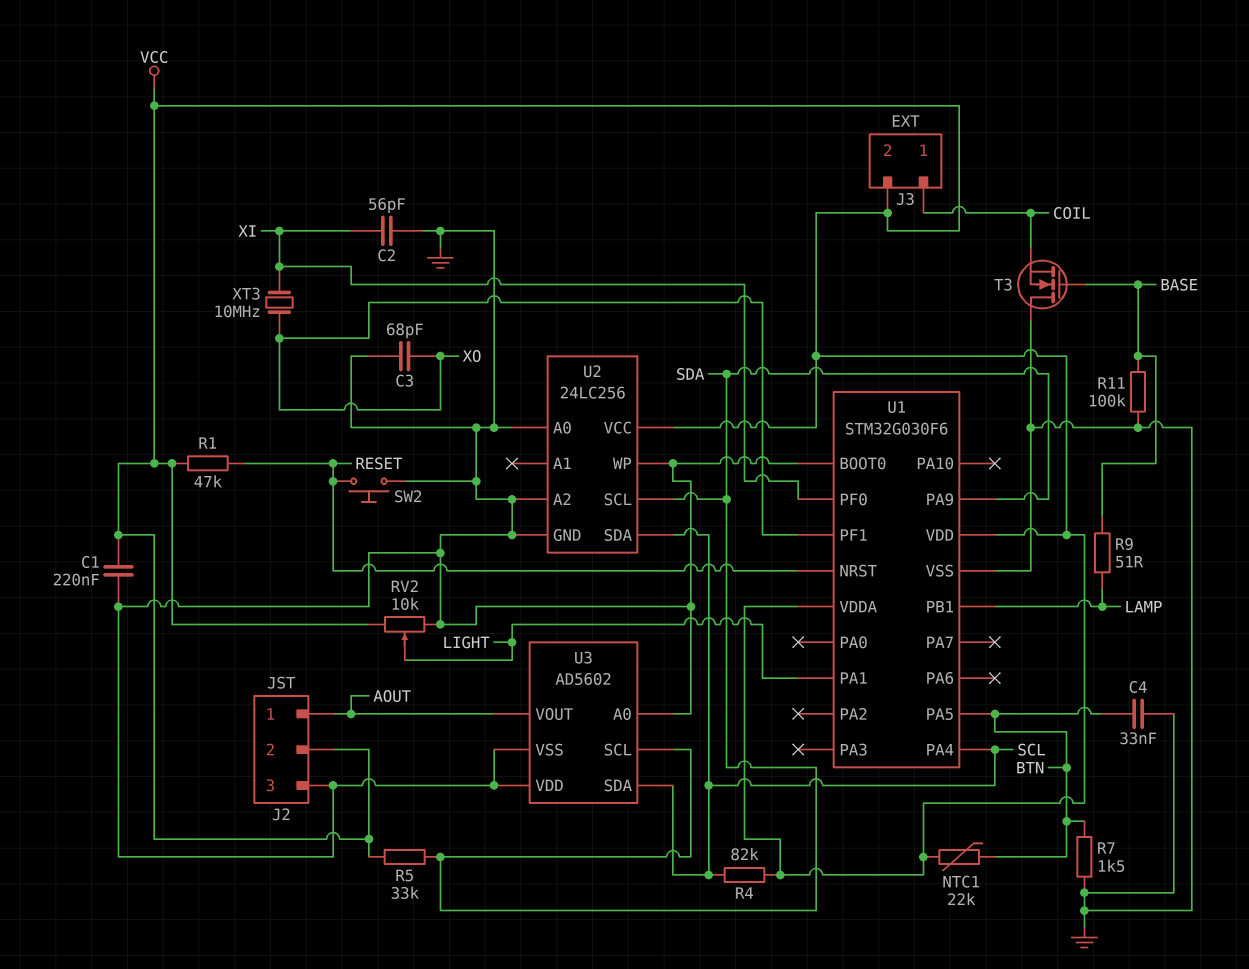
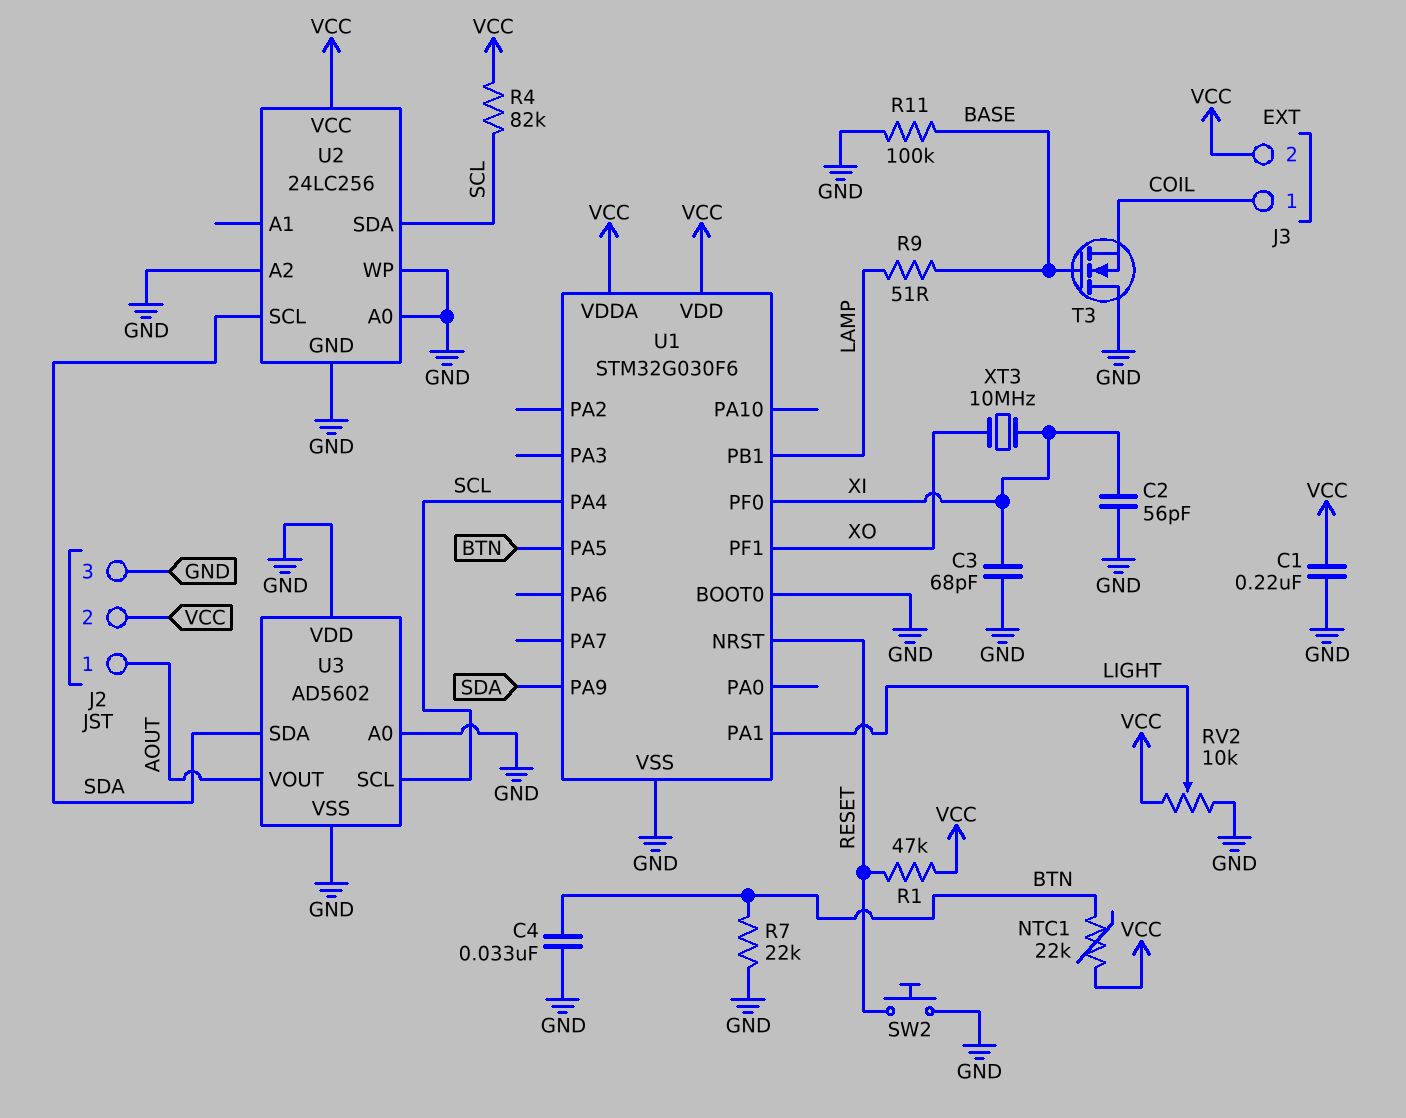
C3: 68pF (GND, XO) -> 68pF (GND, XI)
R5: 33k (SDA, VCC) -> none
R7: 1.5k (BTN, GND) -> 22k (BTN, GND)
U3 pin SCL: SDA -> SCL
U3 pin SDA: SCL -> SDA

